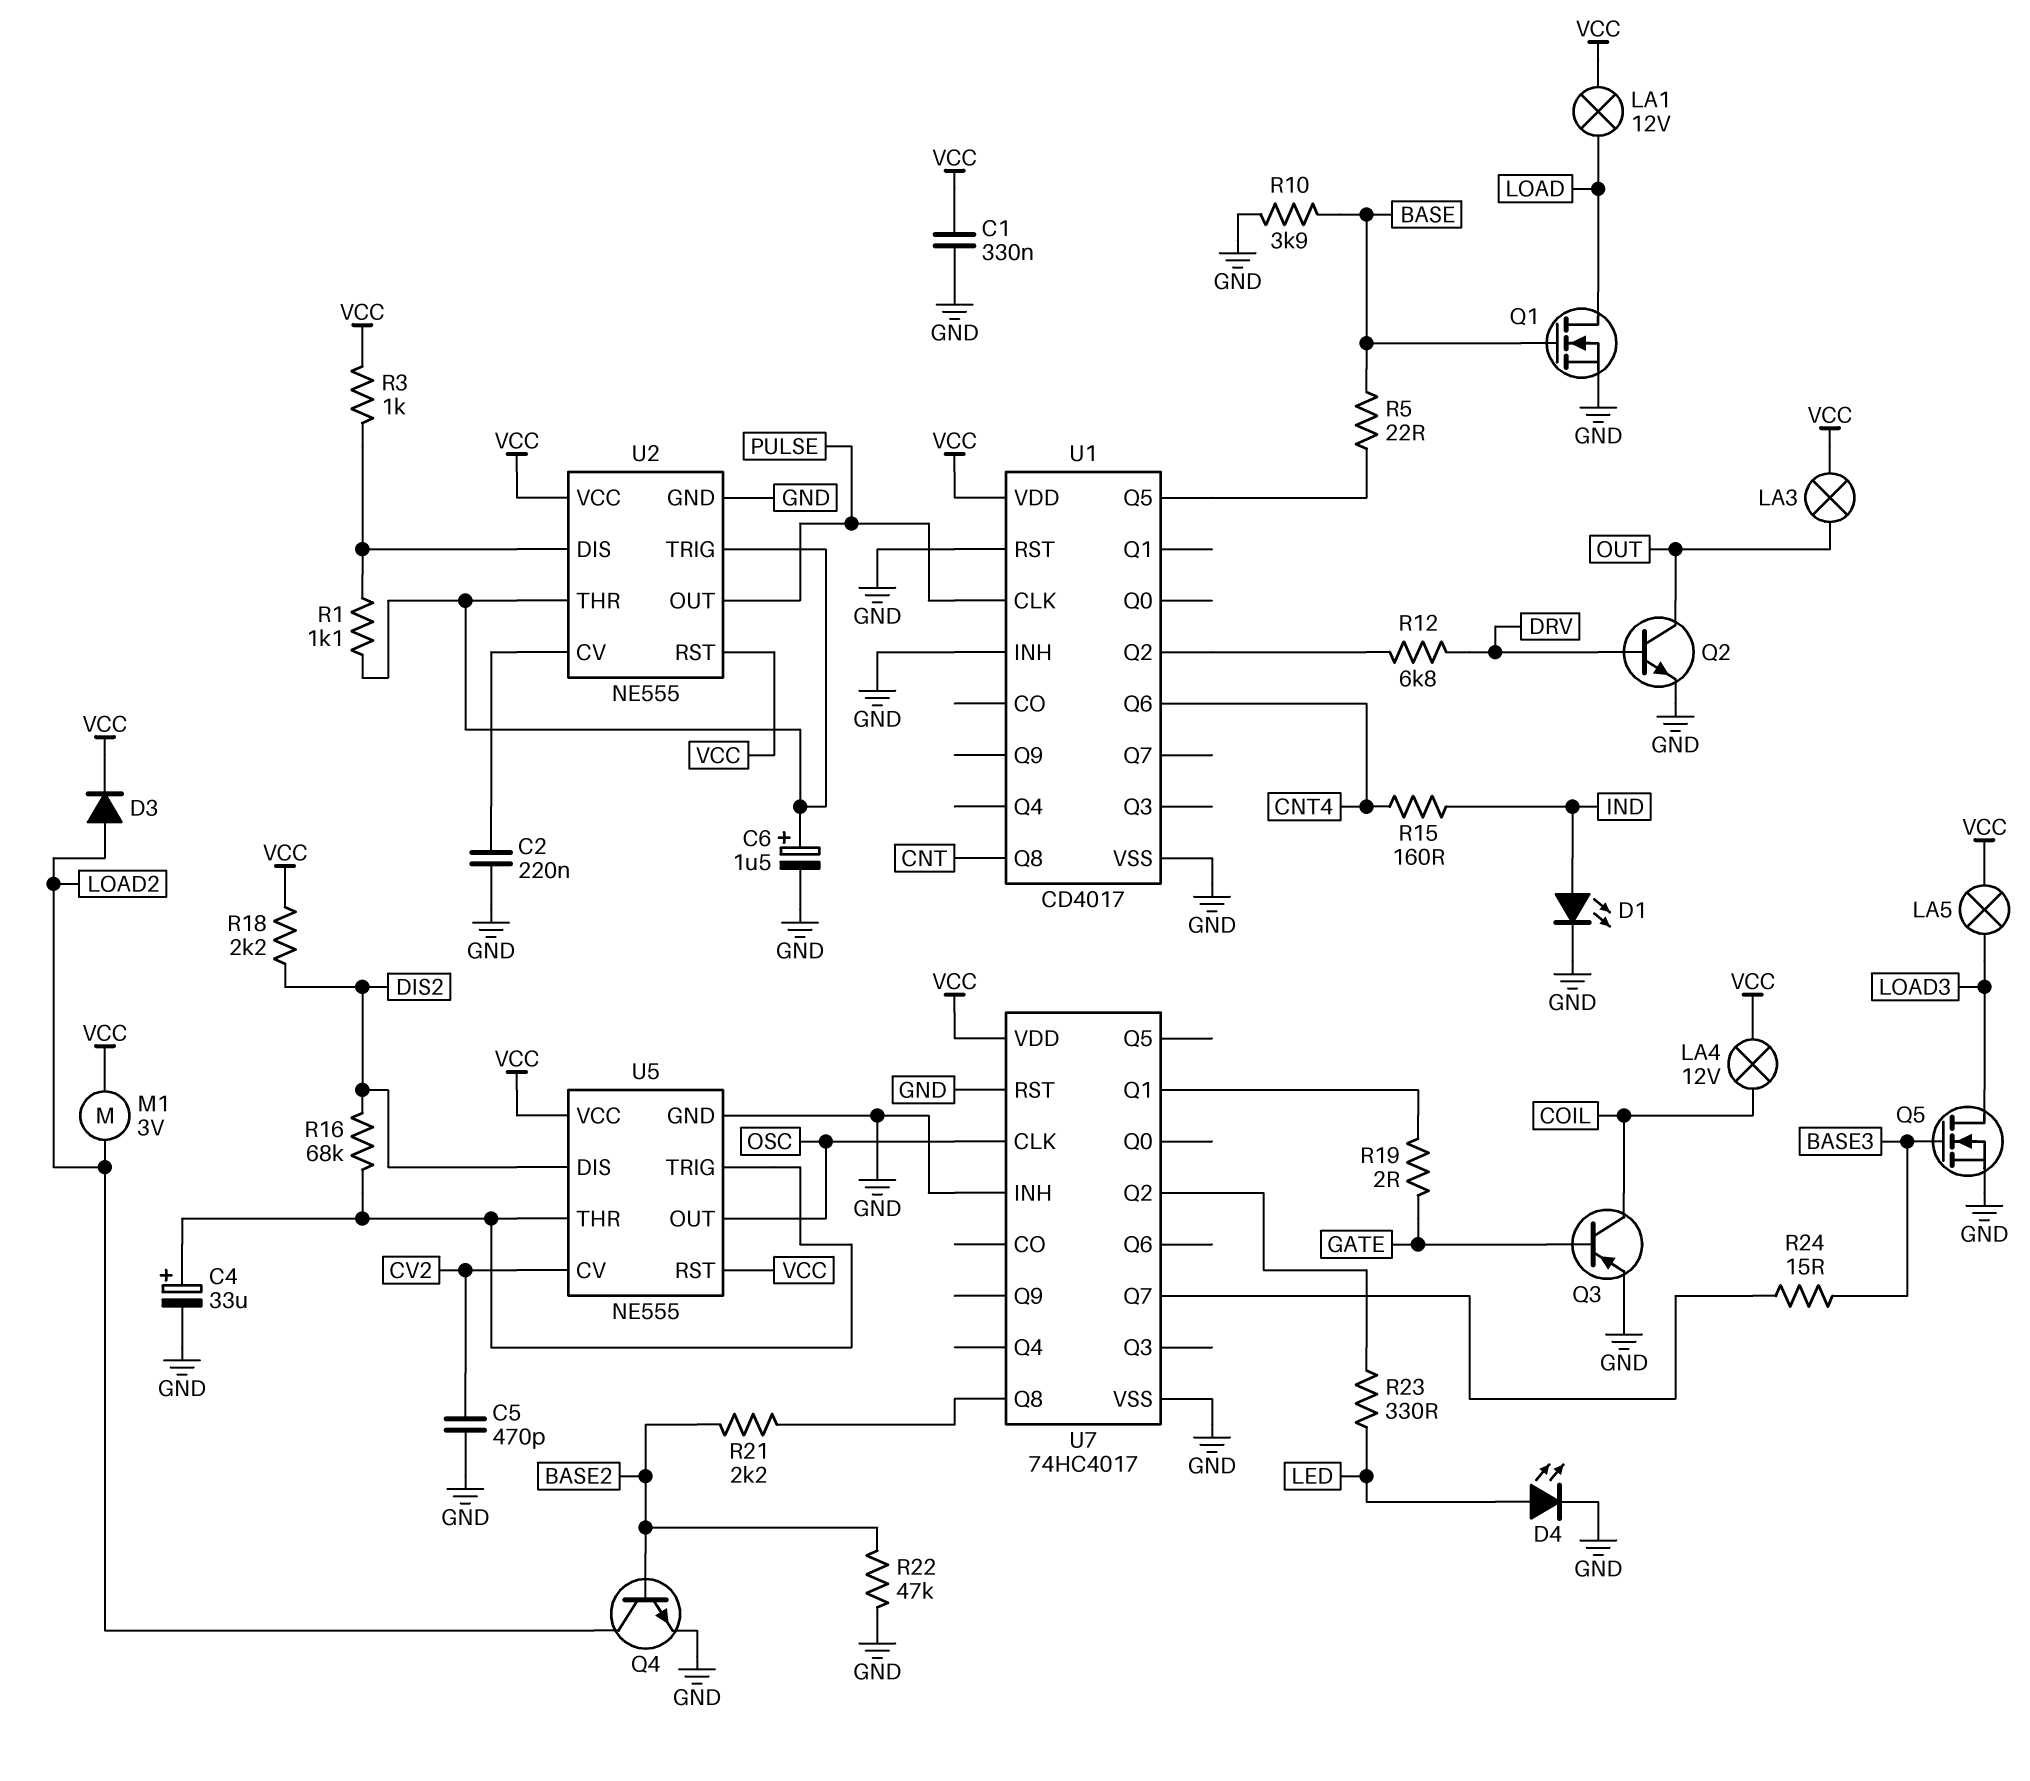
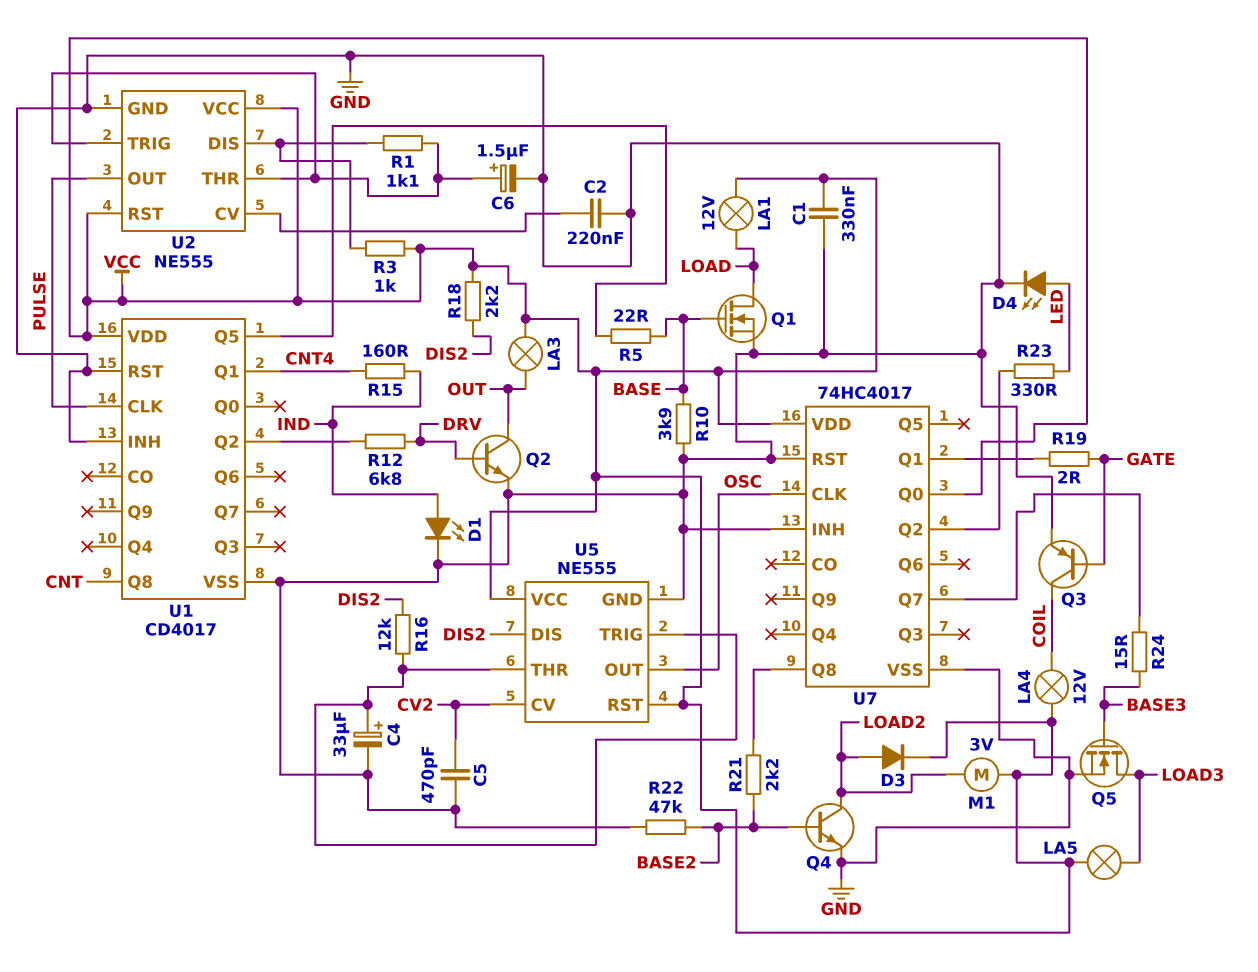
R16: 68k (DIS2, U5/THR) -> 12k (DIS2, U5/THR)
U1 pin Q1: none -> CNT4
U1 pin Q6: CNT4 -> none
U7 pin Q0: none -> VCC

